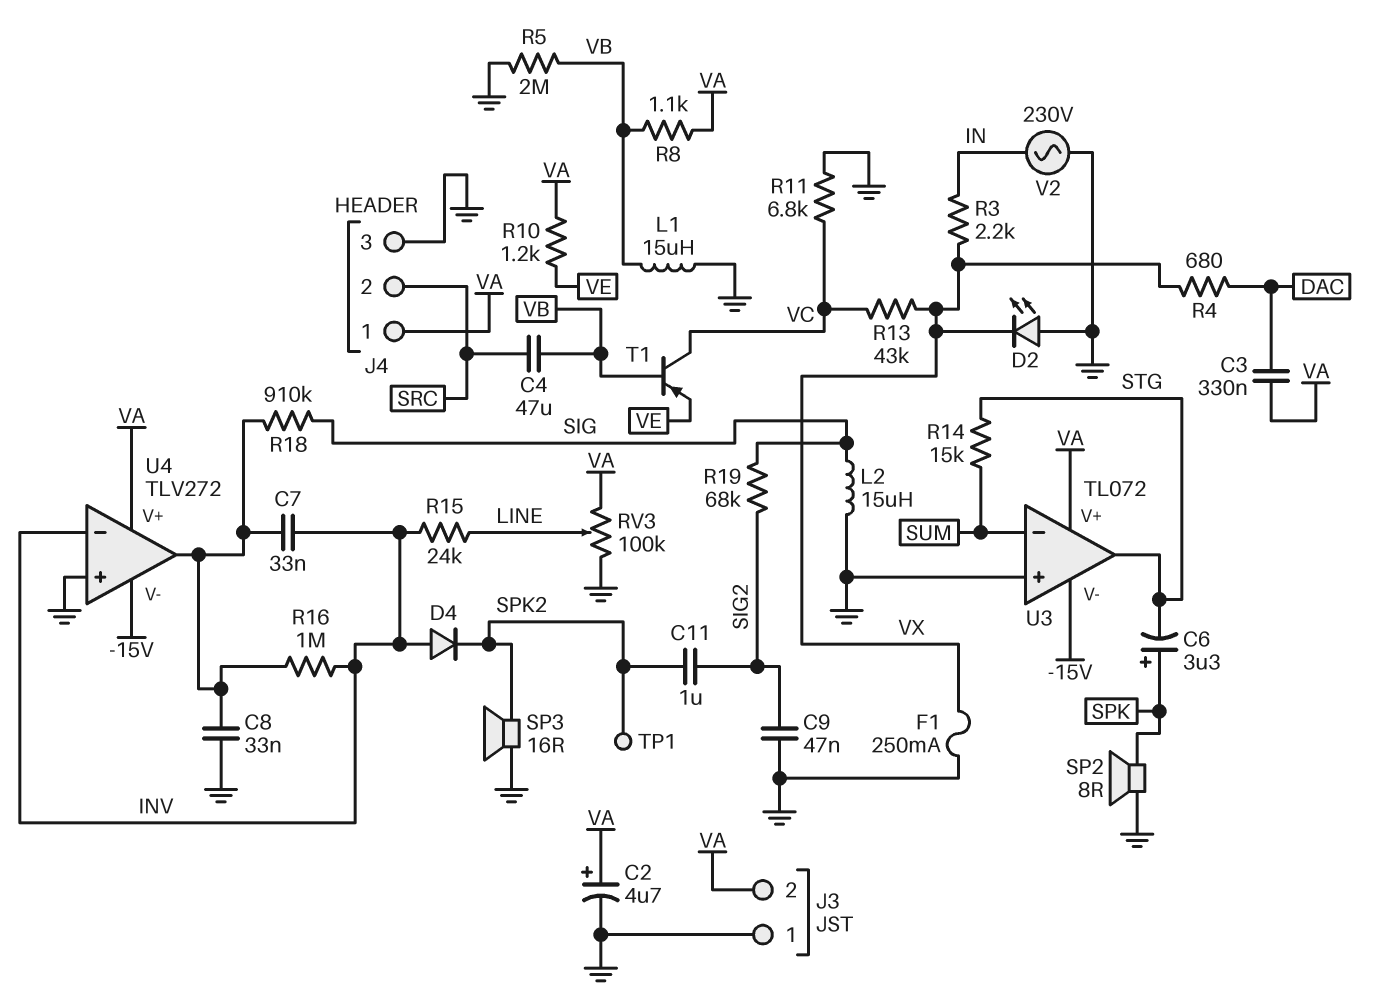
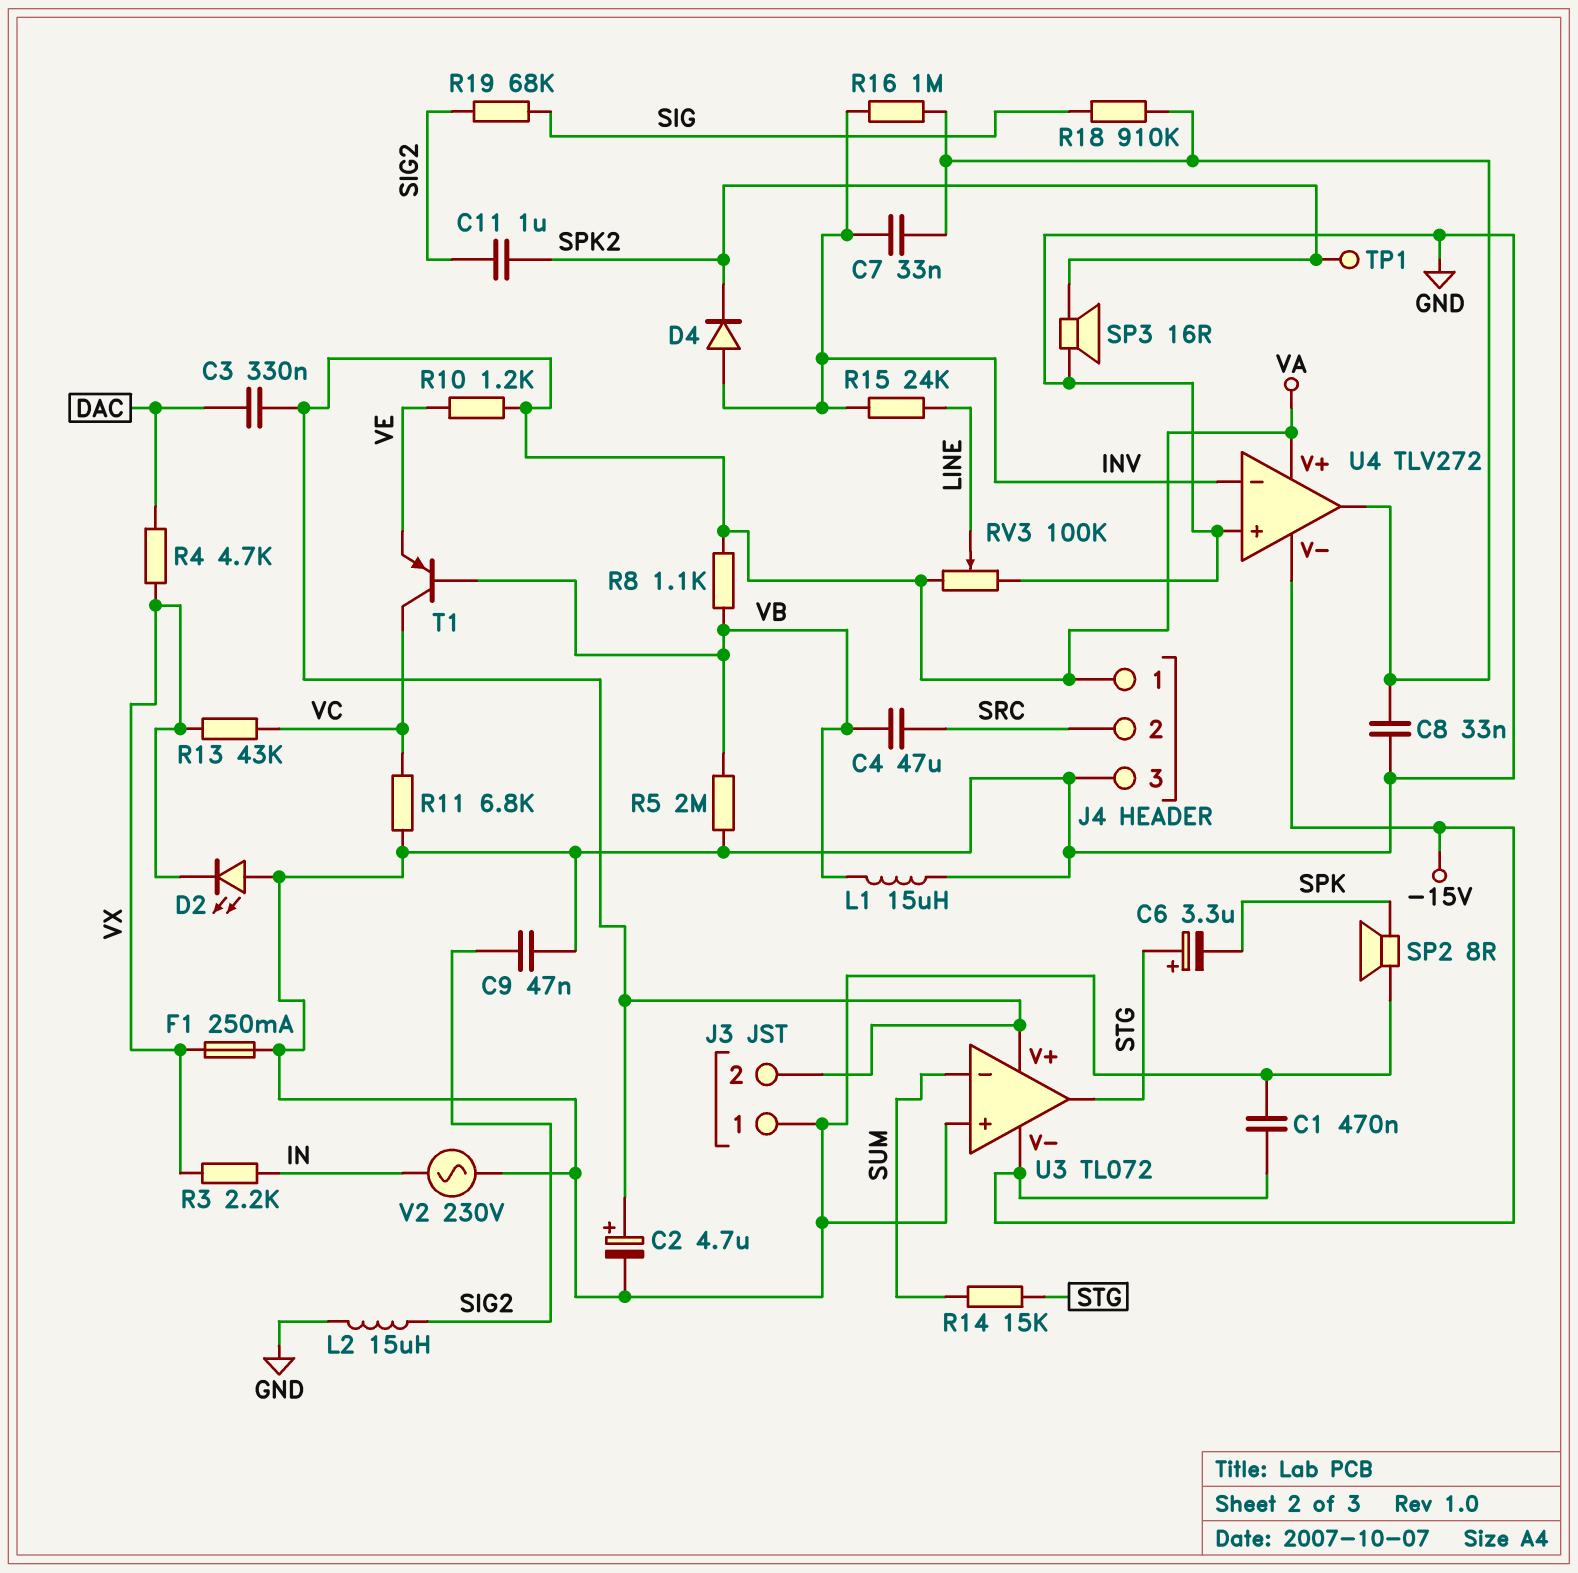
C1: none -> 470nF (-15V, GND)
C6: 3.3uF (plus SPK, minus STG) -> 3.3uF (plus STG, minus SPK)
L2: 15uH (GND, SIG) -> 15uH (GND, SIG2)
R4: 680 (DAC, VX) -> 4.7k (DAC, VX)

